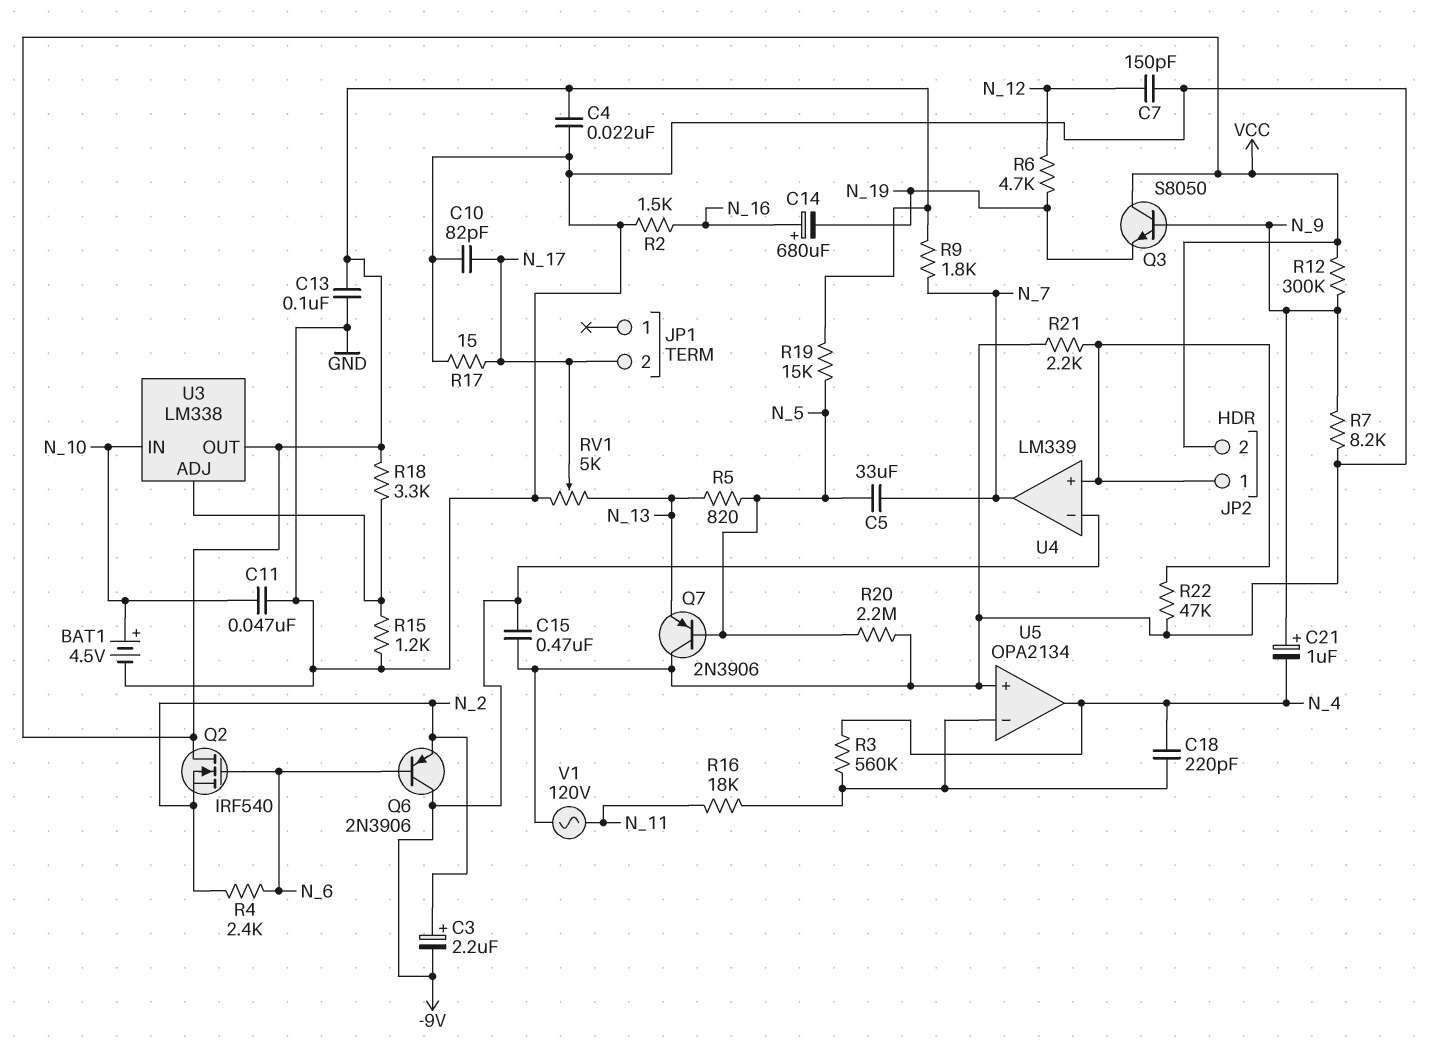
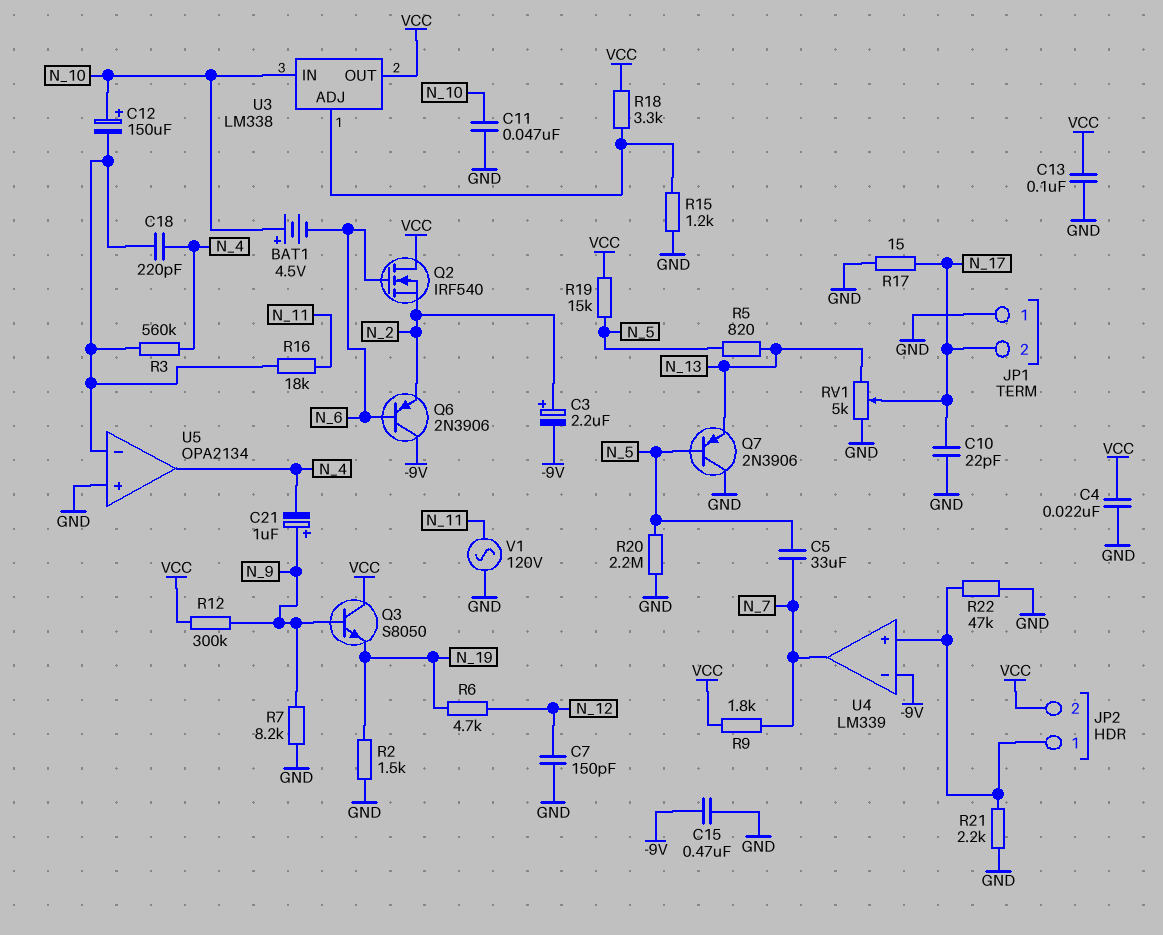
BAT1: 4.5V (plus N_10, minus GND) -> 4.5V (plus N_10, minus N_6)
C10: 82pF (GND, N_17) -> 22pF (GND, N_17)
C12: none -> 150uF (plus N_10, minus U5/in-)
C14: 680uF (plus N_16, minus N_19) -> none
JP1 pin 1: none -> GND
R2: 1.5k (GND, N_16) -> 1.5k (GND, N_19)
R4: 2.4k (N_2, N_6) -> none

